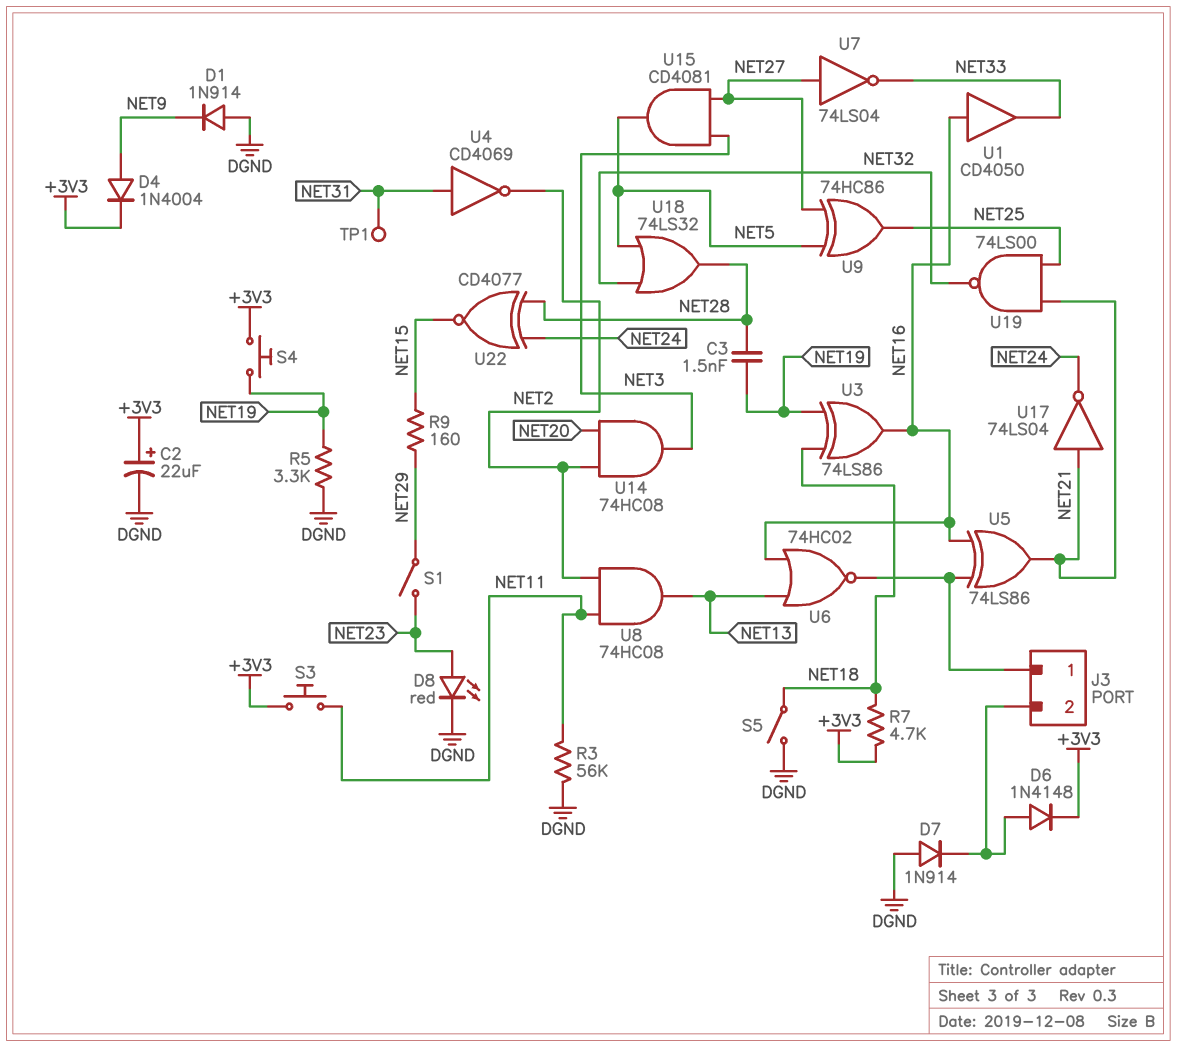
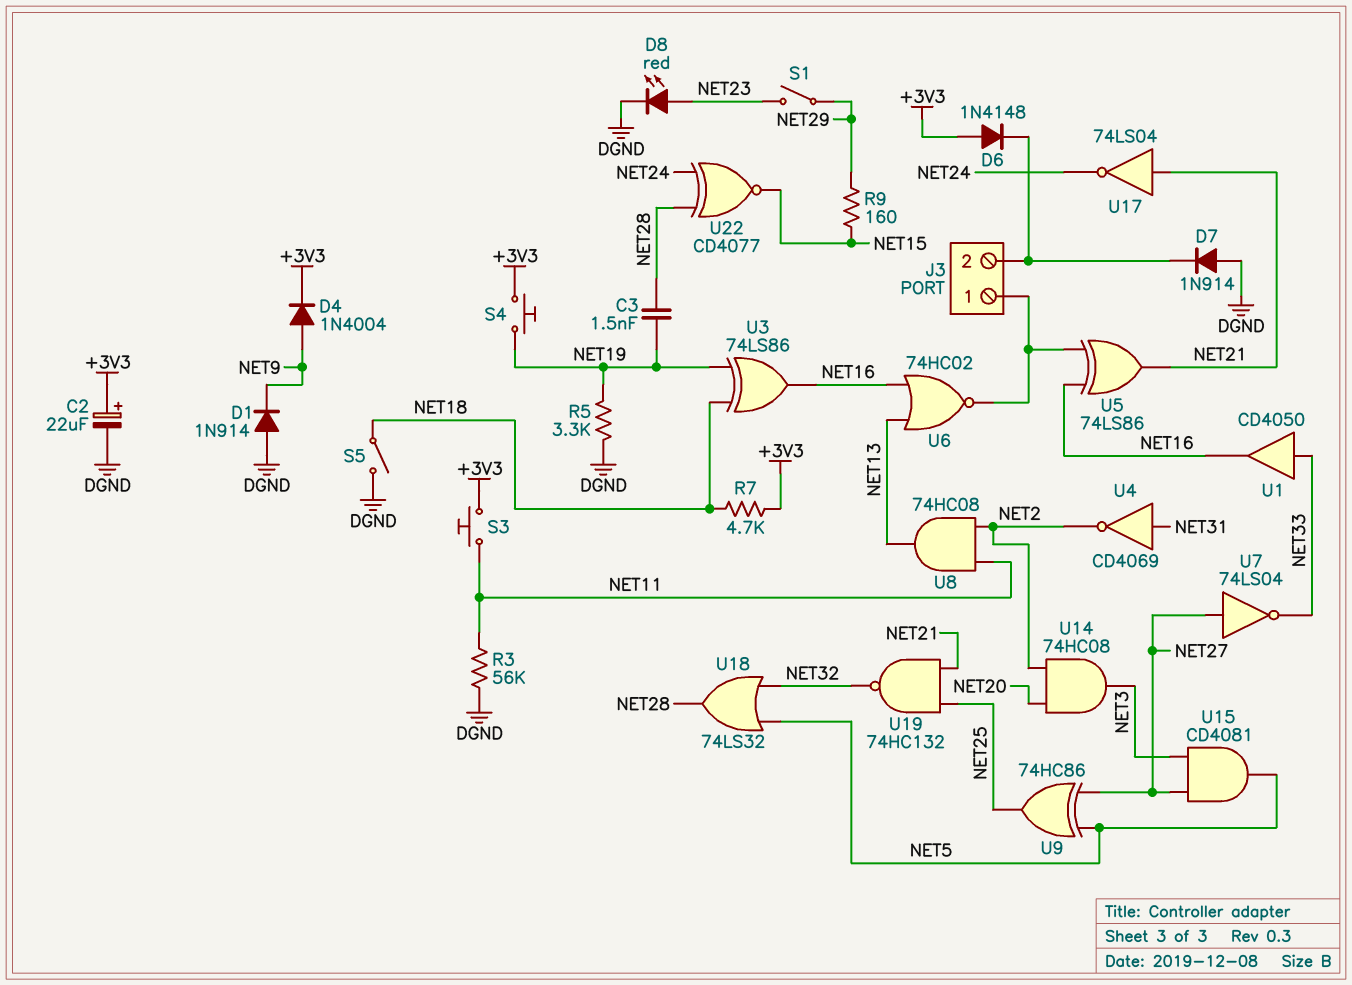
D6: diode 1N4148 (A J3/2, K +3V3) -> diode 1N4148 (A +3V3, K J3/2)
TP1: test point (NET31) -> none
U1: buffer CD4050 (in NET16, out NET33) -> buffer CD4050 (in NET33, out NET16)
U19: NAND 74LS00 (in NET21, in NET25, out NET32) -> NAND 74HC132 (in NET21, in NET25, out NET32)

